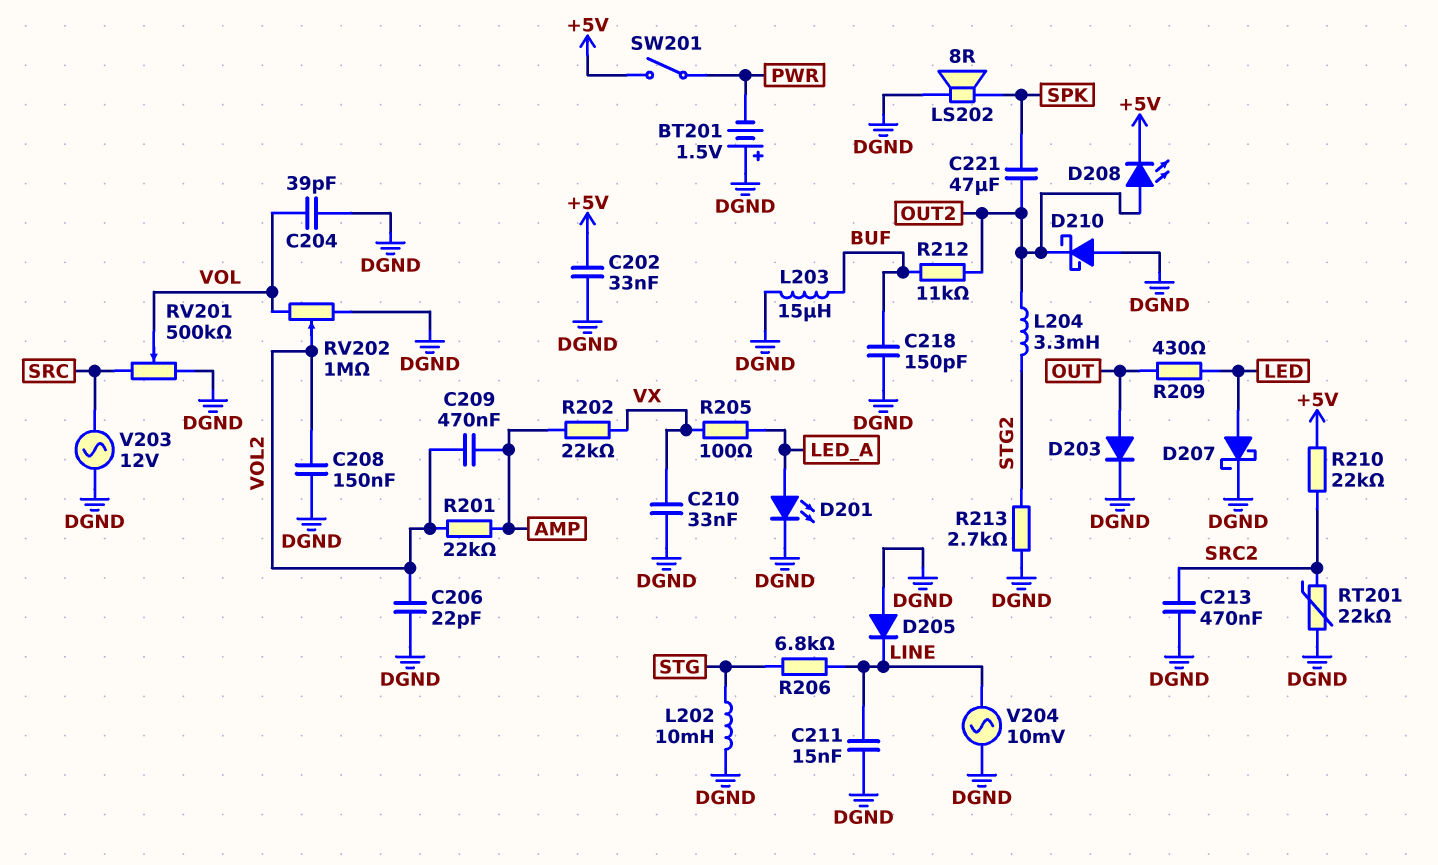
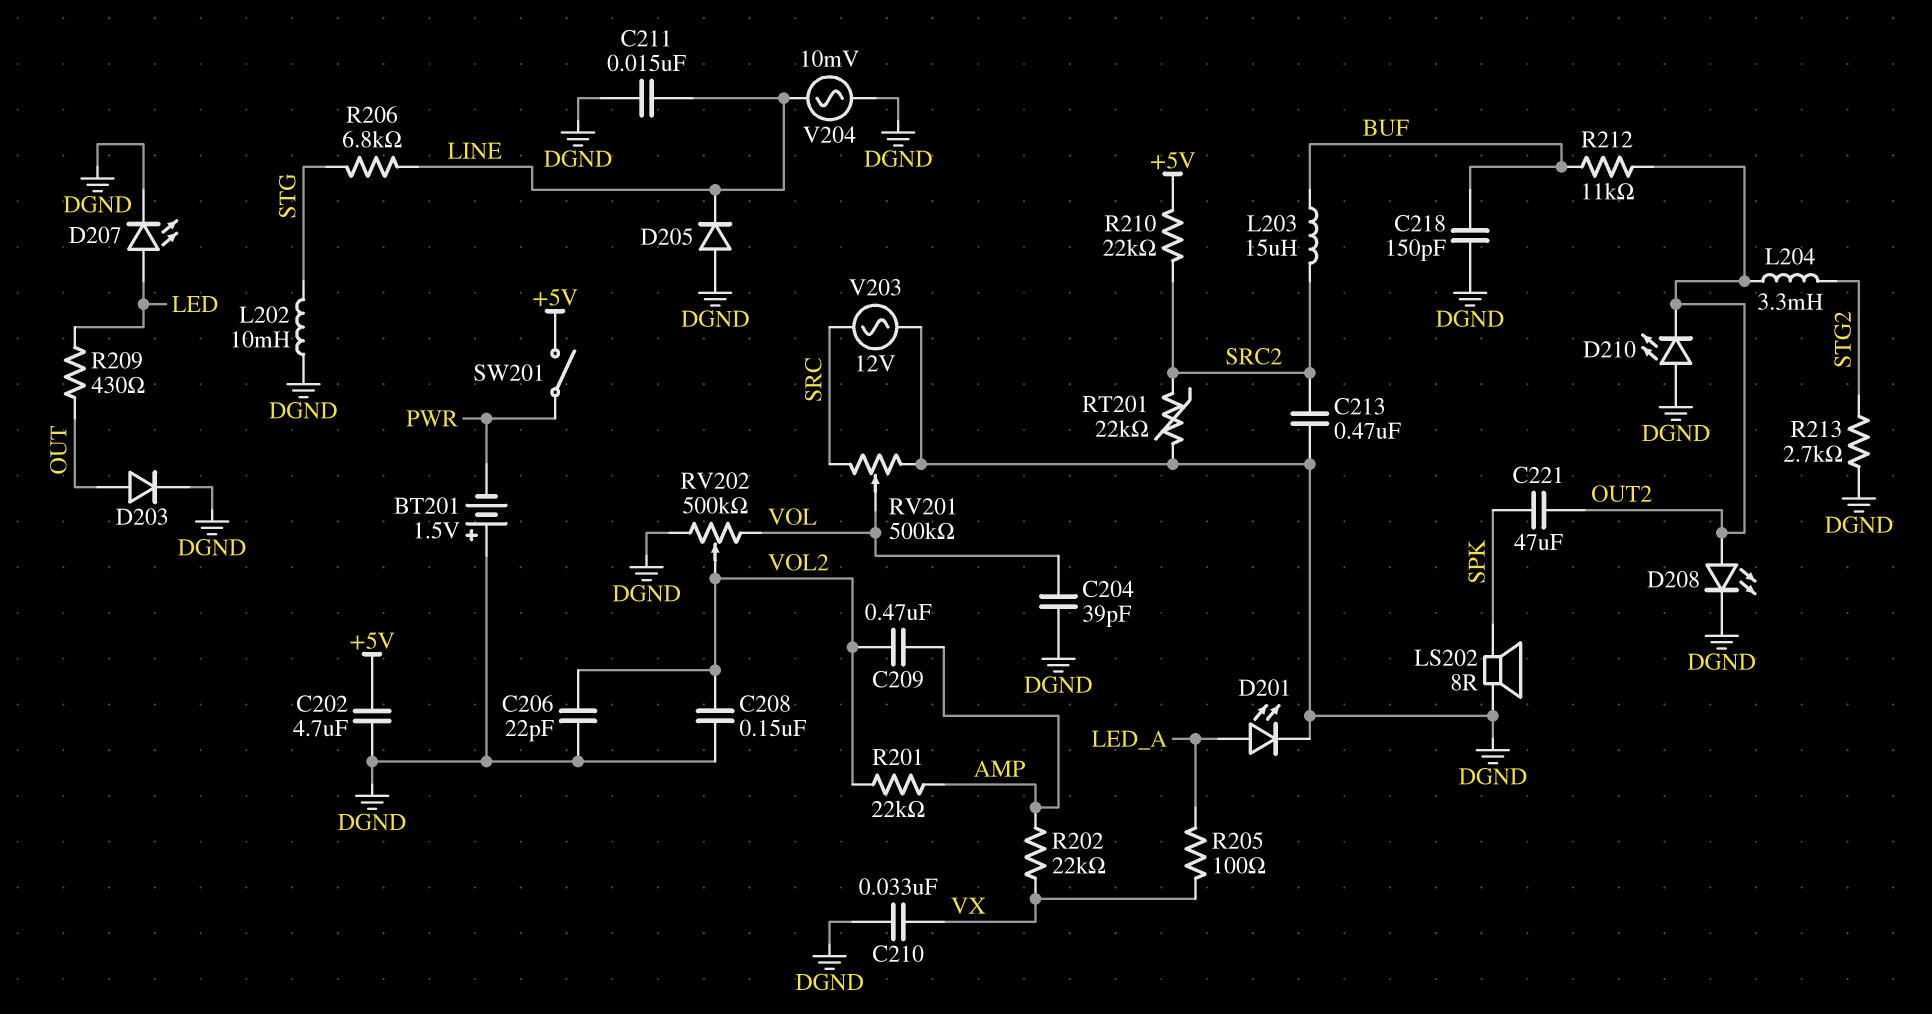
C202: 33nF (+5V, DGND) -> 4.7uF (+5V, DGND)
D207: schottky (A LED, K DGND) -> LED (A LED, K DGND)
D208: LED (A OUT2, K +5V) -> LED (A OUT2, K DGND)
D210: schottky (A DGND, K OUT2) -> LED (A DGND, K OUT2)
L203: 15uH (BUF, DGND) -> 15uH (BUF, SRC2)
RV202: 1M (DGND, VOL, wiper VOL2) -> 500k (DGND, VOL, wiper VOL2)

